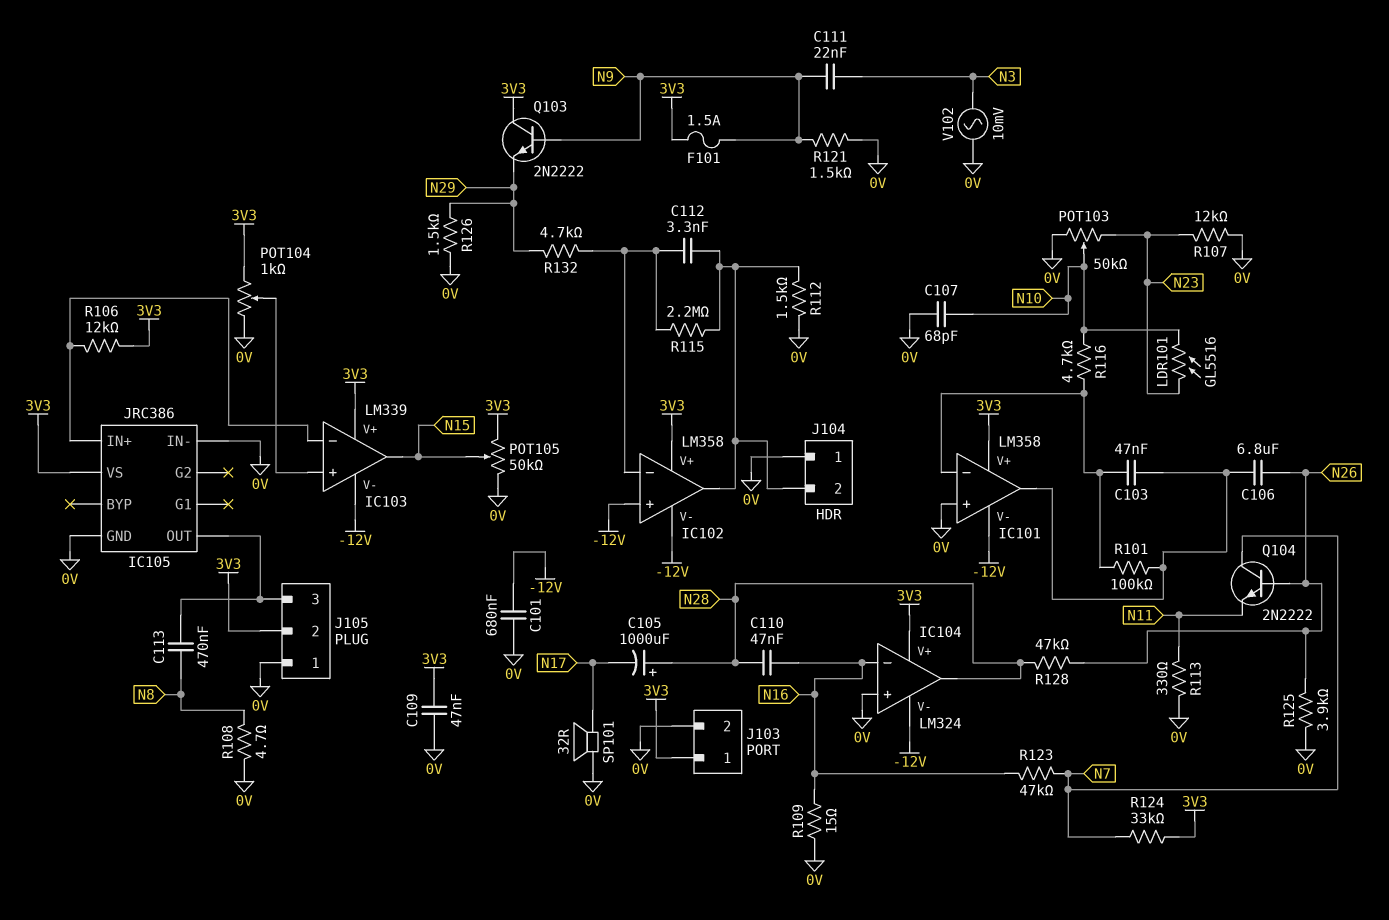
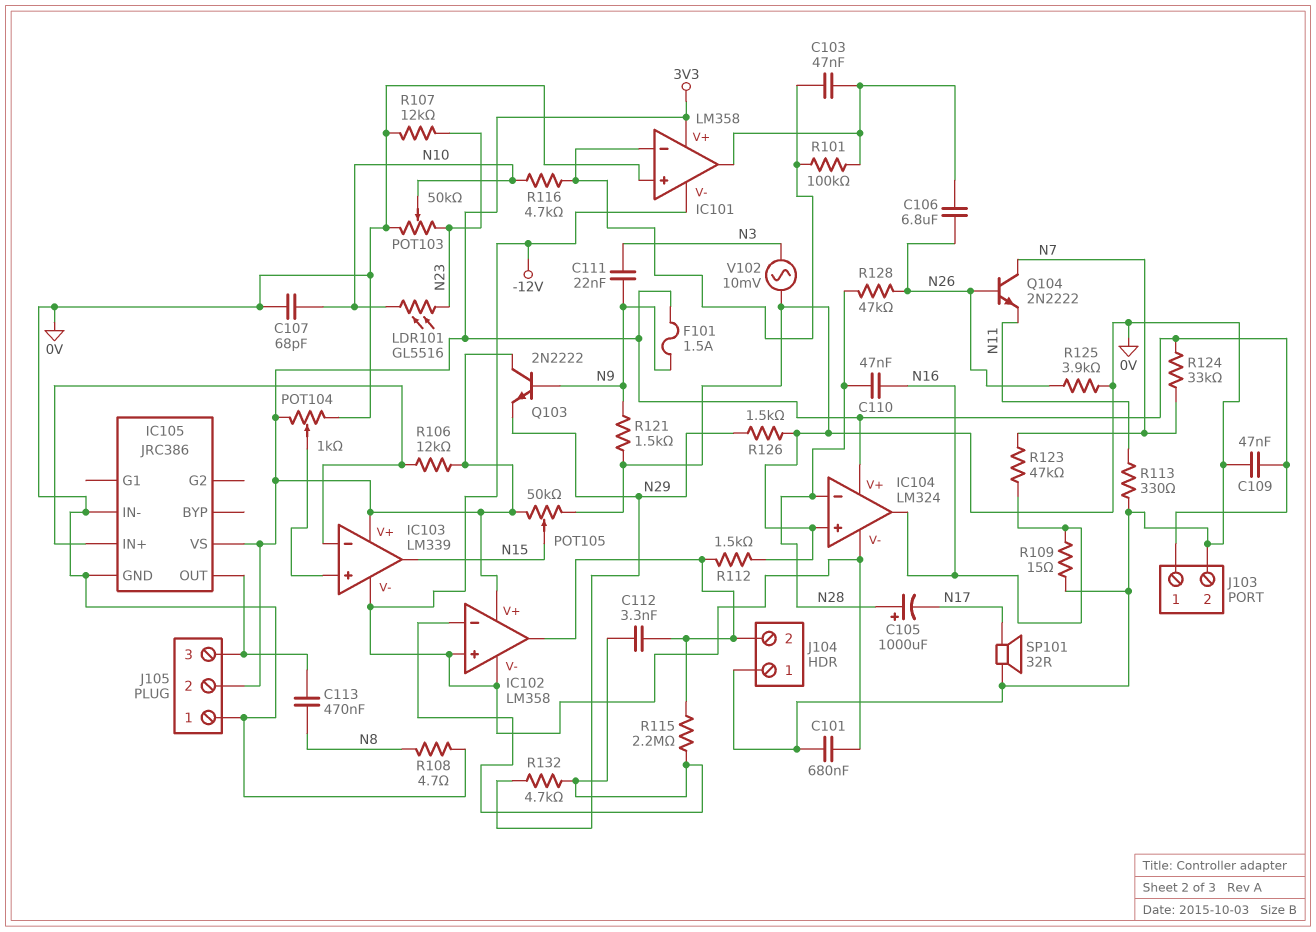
IC104 pin in-: N16 -> N28
IC104 pin out: N28 -> N16

